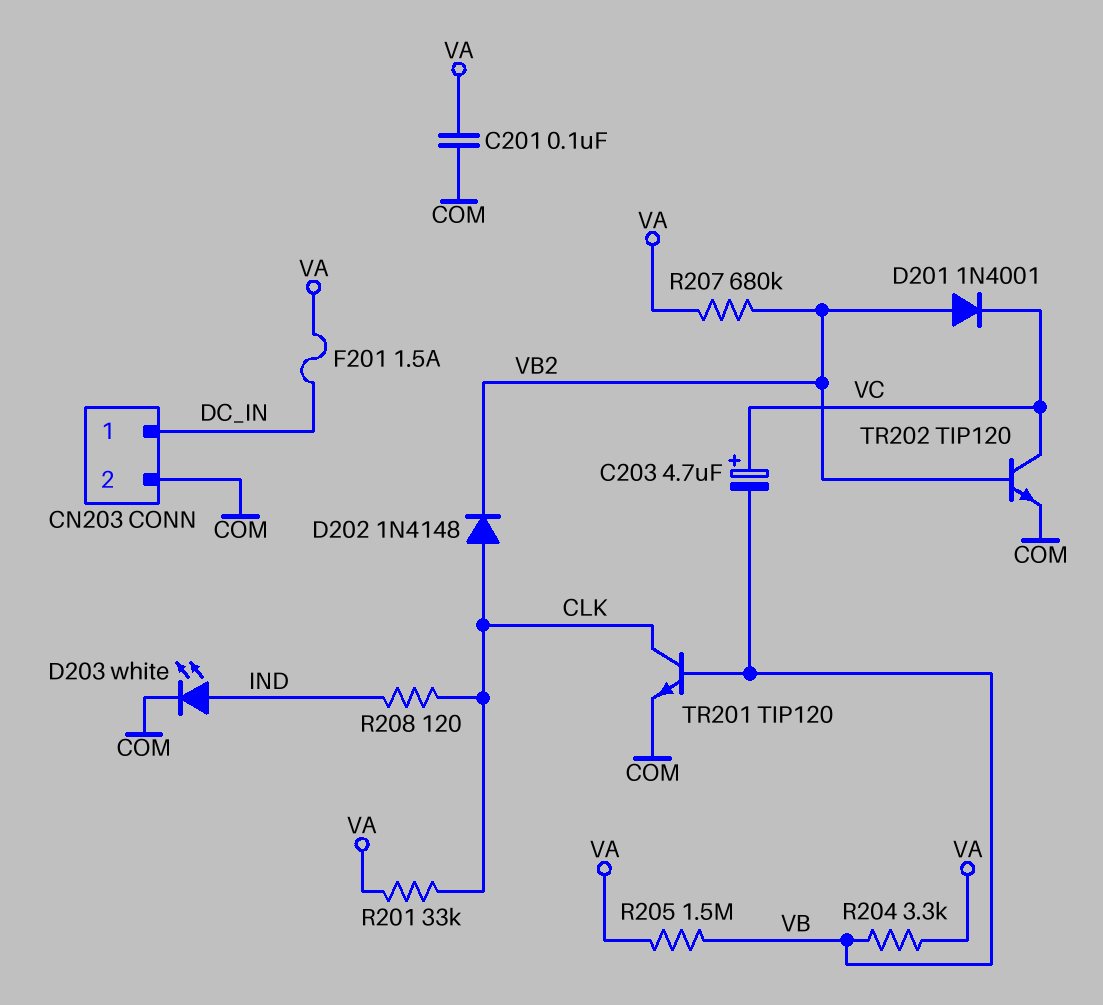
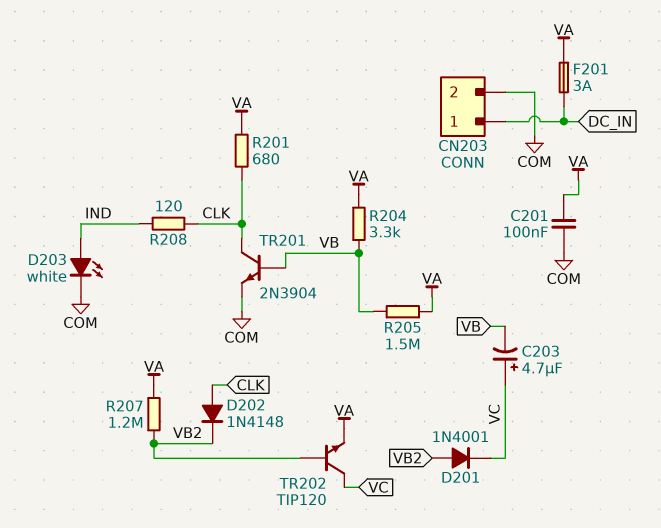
F201: 1.5A (DC_IN, VA) -> 3A (DC_IN, VA)
R201: 33k (CLK, VA) -> 680 (CLK, VA)
R207: 680k (VA, VB2) -> 1.2M (VA, VB2)
TR201: NPN TIP120 (B VB, C CLK, E COM) -> NPN 2N3904 (B VB, C CLK, E COM)
TR202: NPN TIP120 (B VB2, C VC, E COM) -> NPN TIP120 (B VB2, C VC, E VA)

